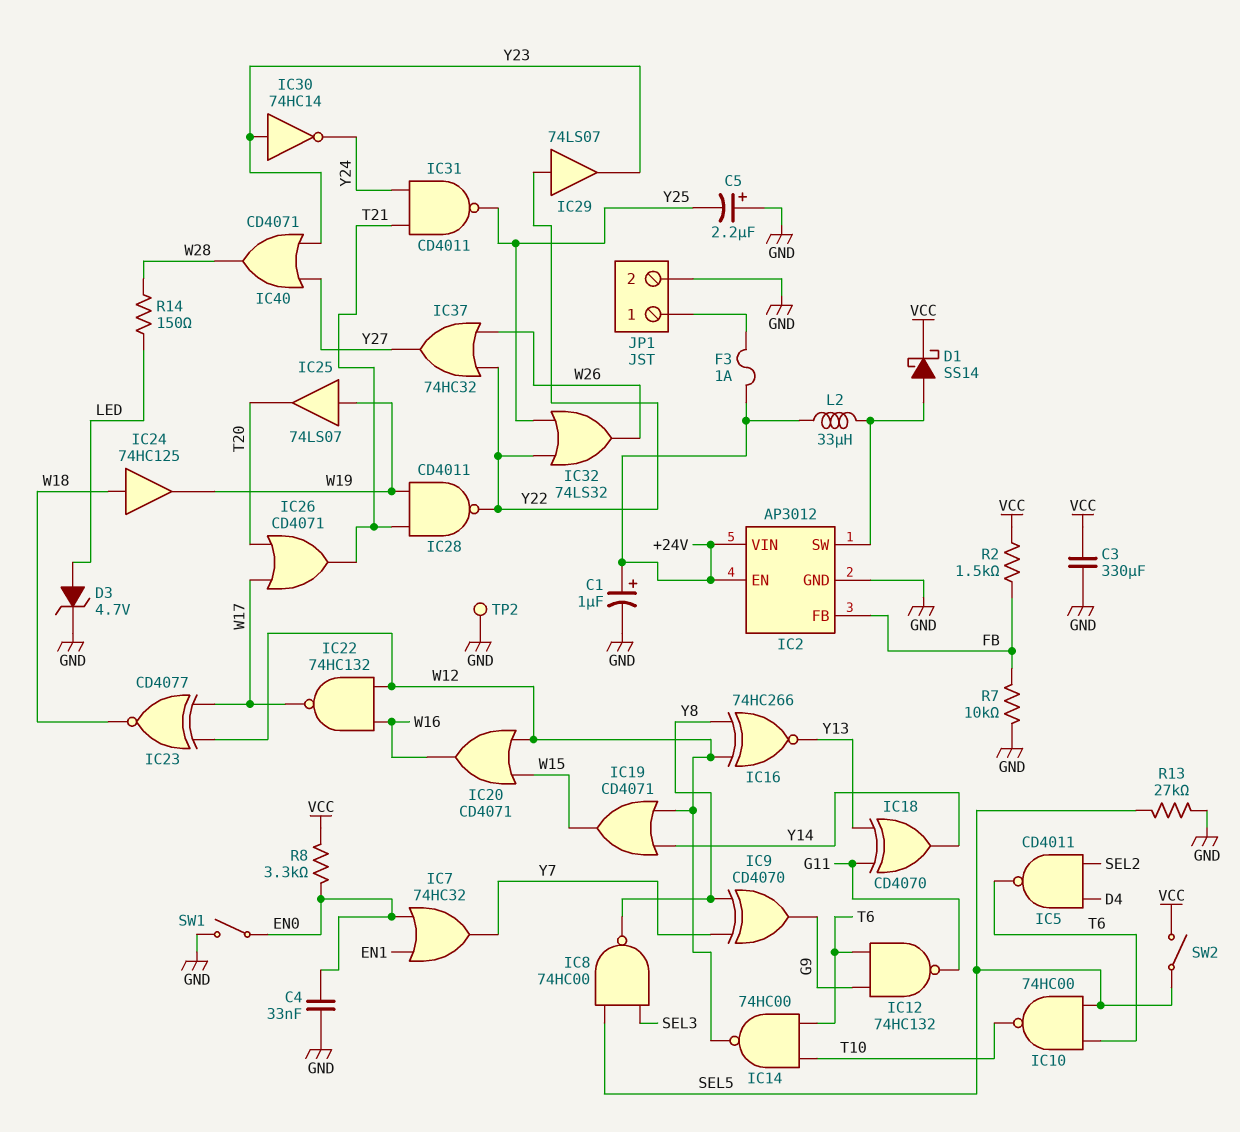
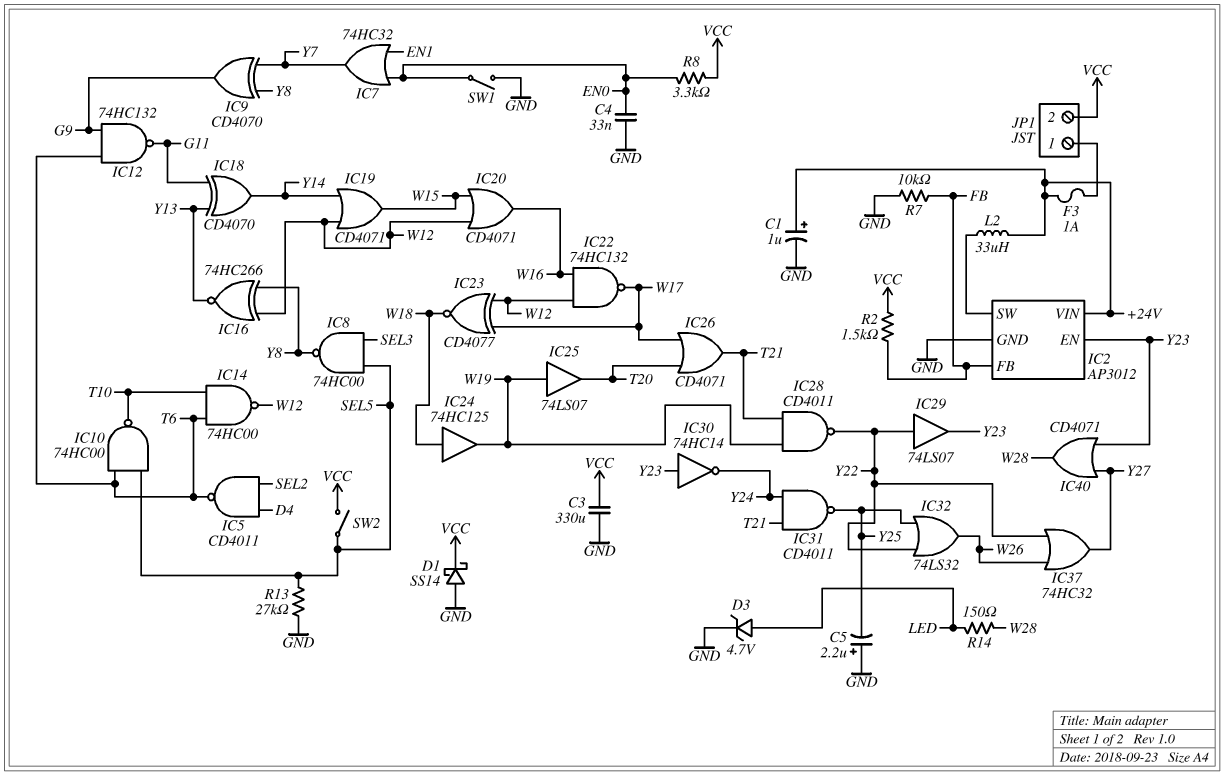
D1: schottky SS14 (A IC2/SW, K VCC) -> schottky SS14 (A GND, K VCC)
IC2 pin EN: +24V -> Y23
JP1 pin 2: GND -> VCC
TP2: test point (GND) -> none

